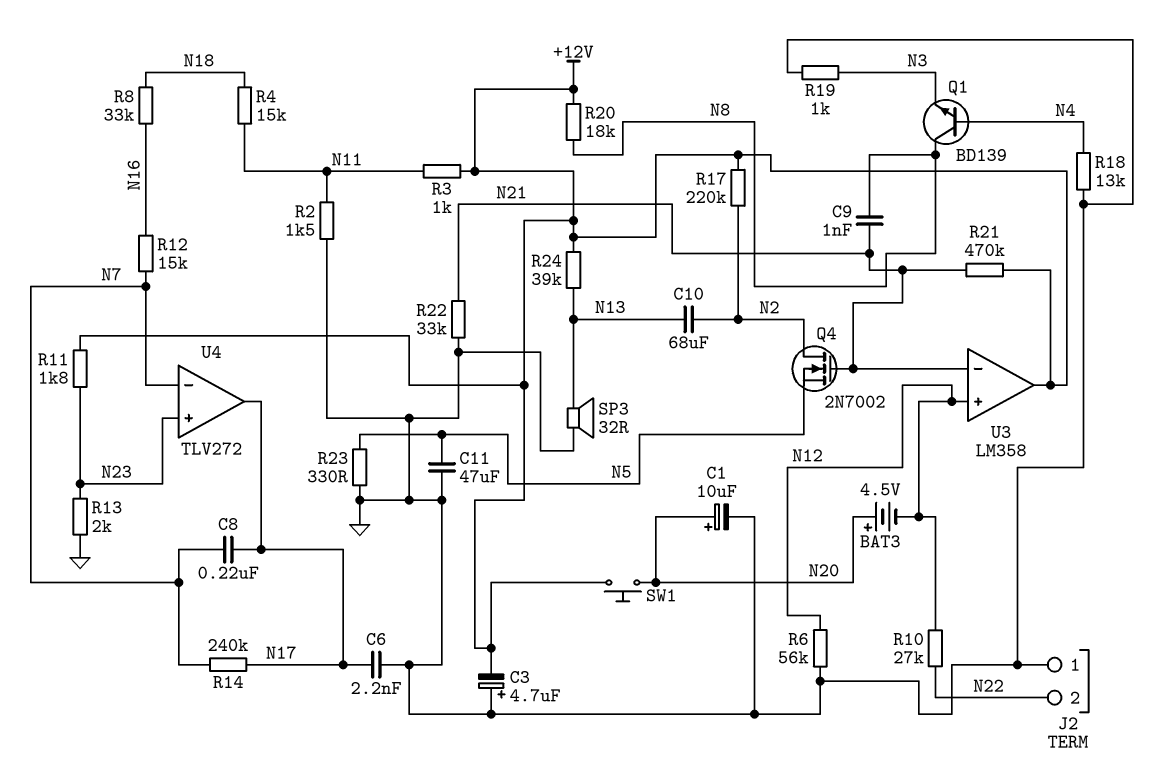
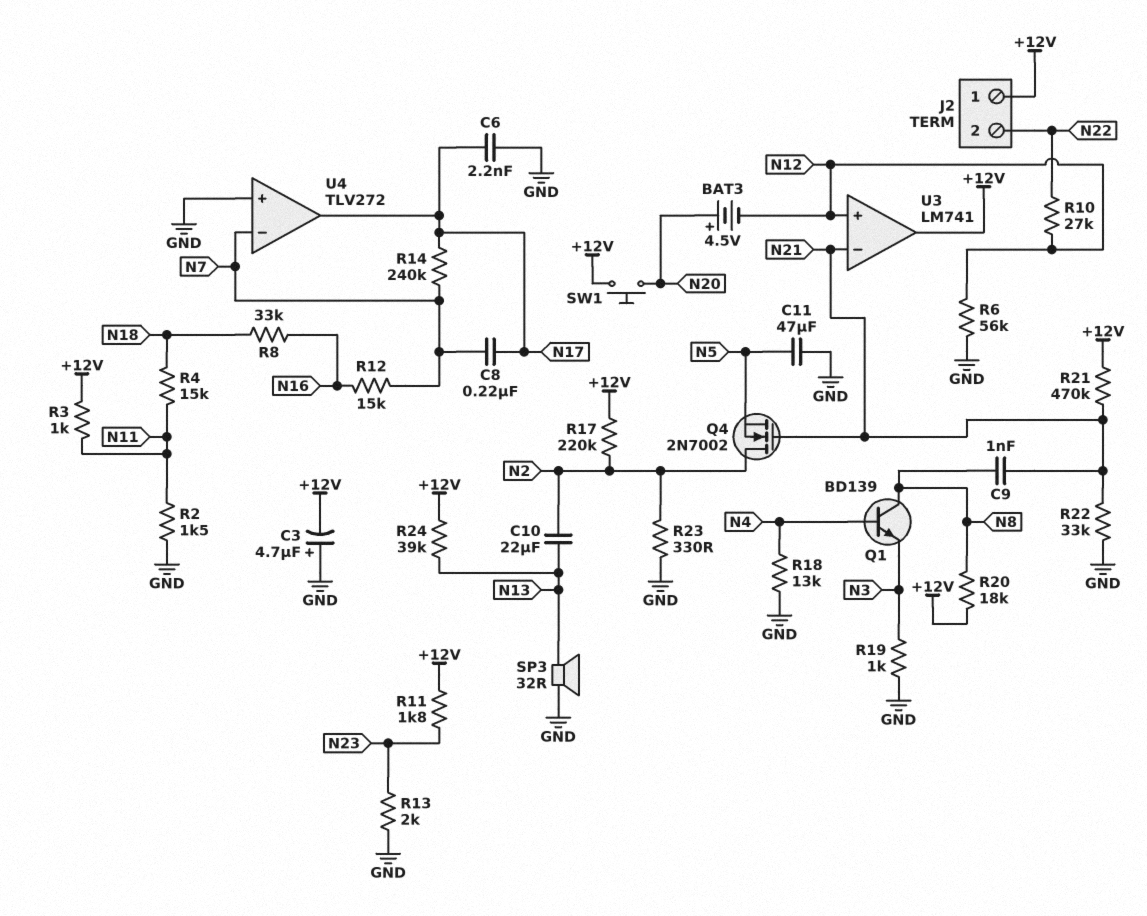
C1: 10uF (plus N20, minus GND) -> none
C10: 68uF (N2, N13) -> 22uF (N2, N13)
J2 pin 1: GND -> +12V
R23: 330 (GND, N5) -> 330 (GND, N2)
U3: LM358 -> LM741
U4 pin in+: N23 -> GND

